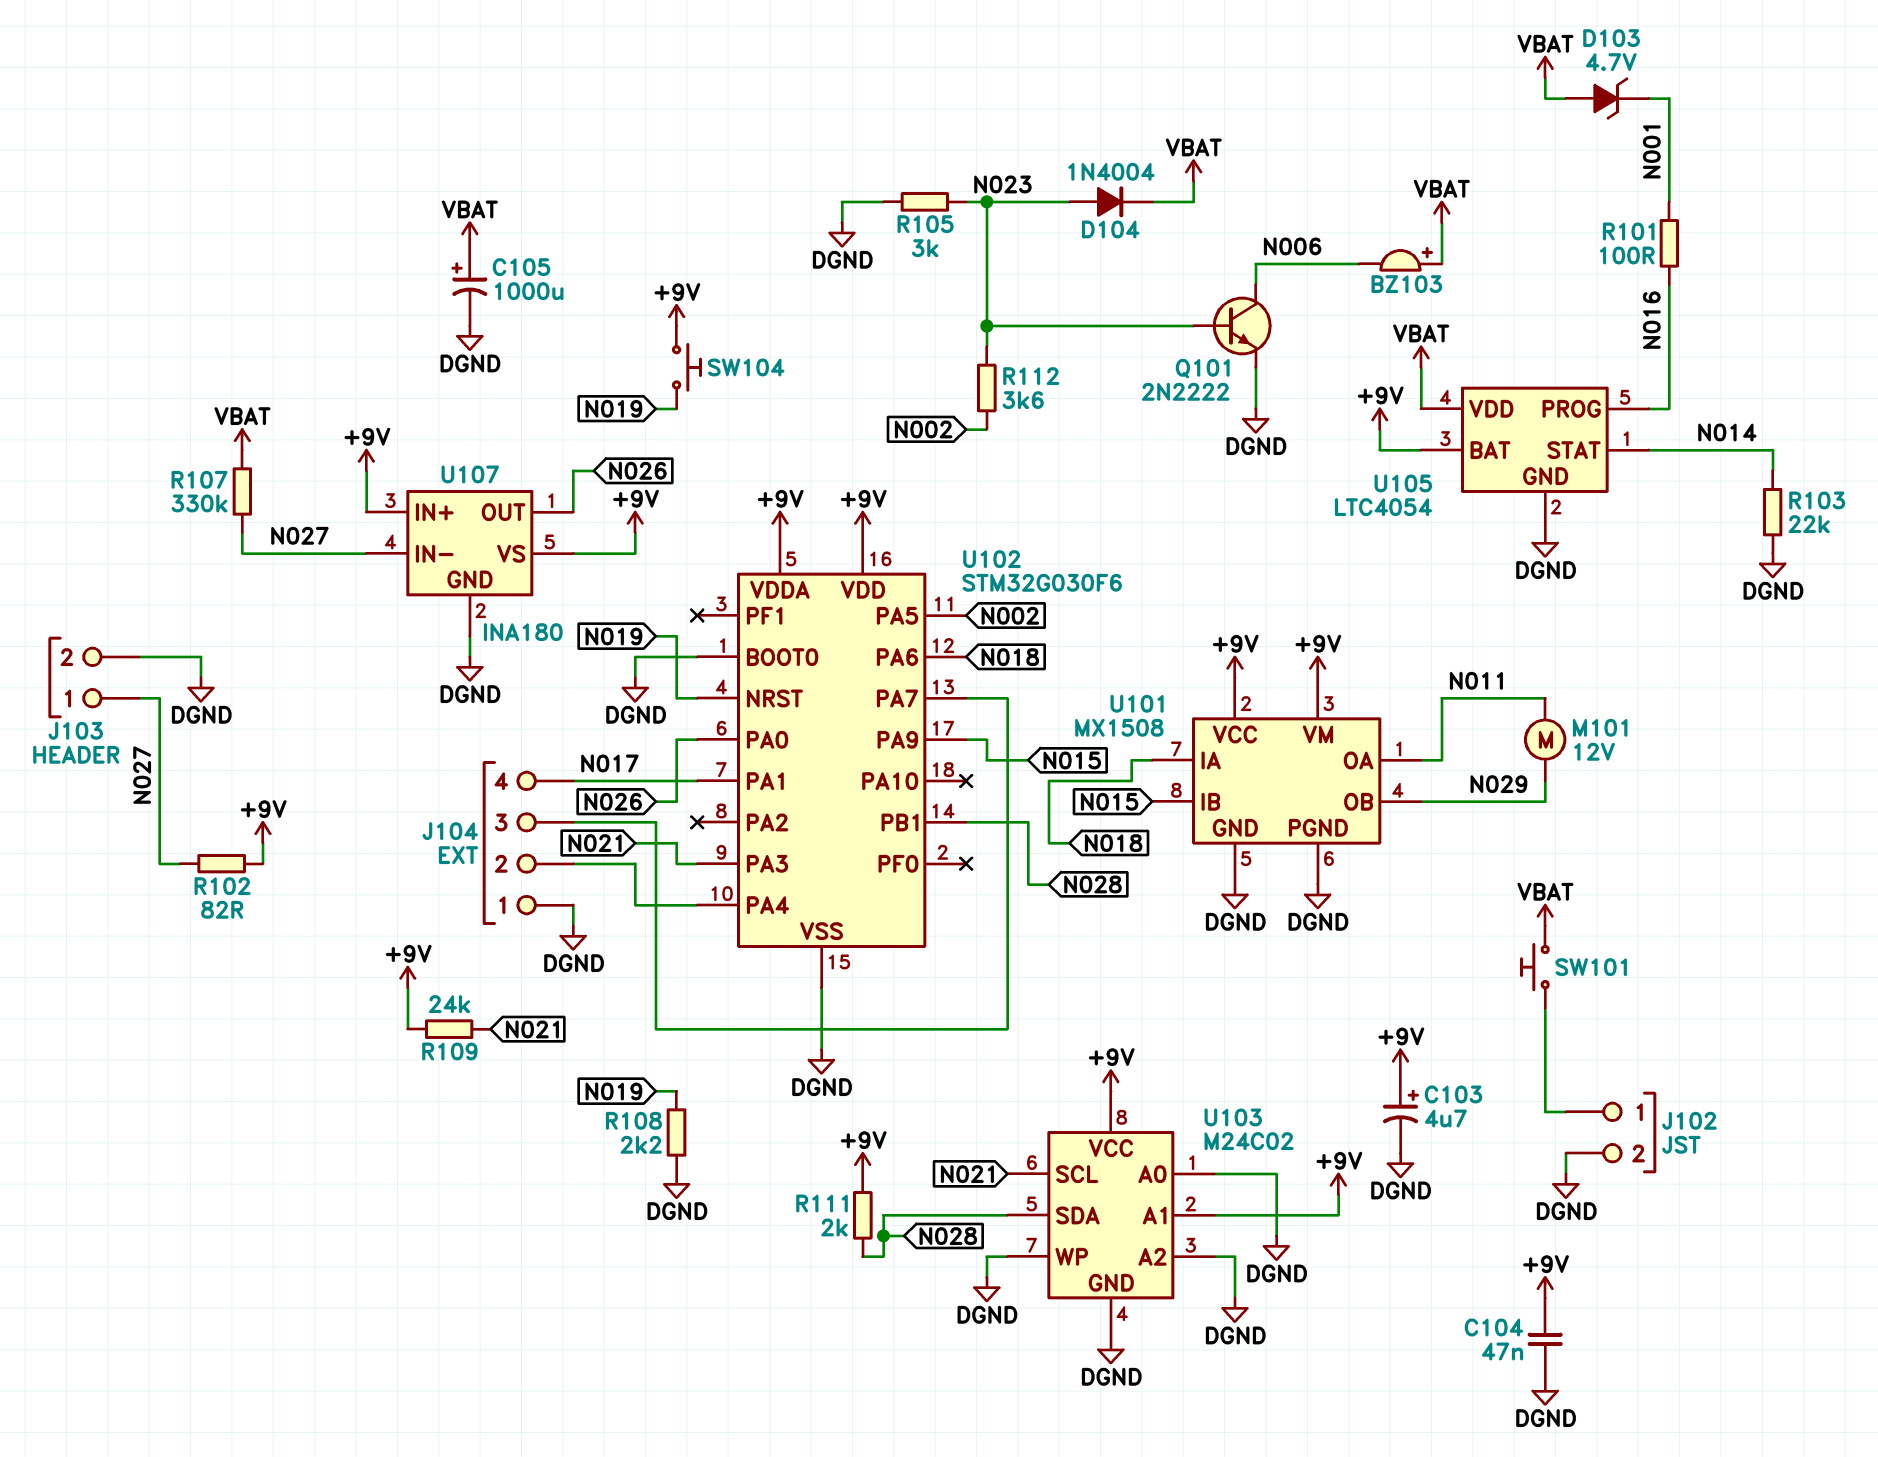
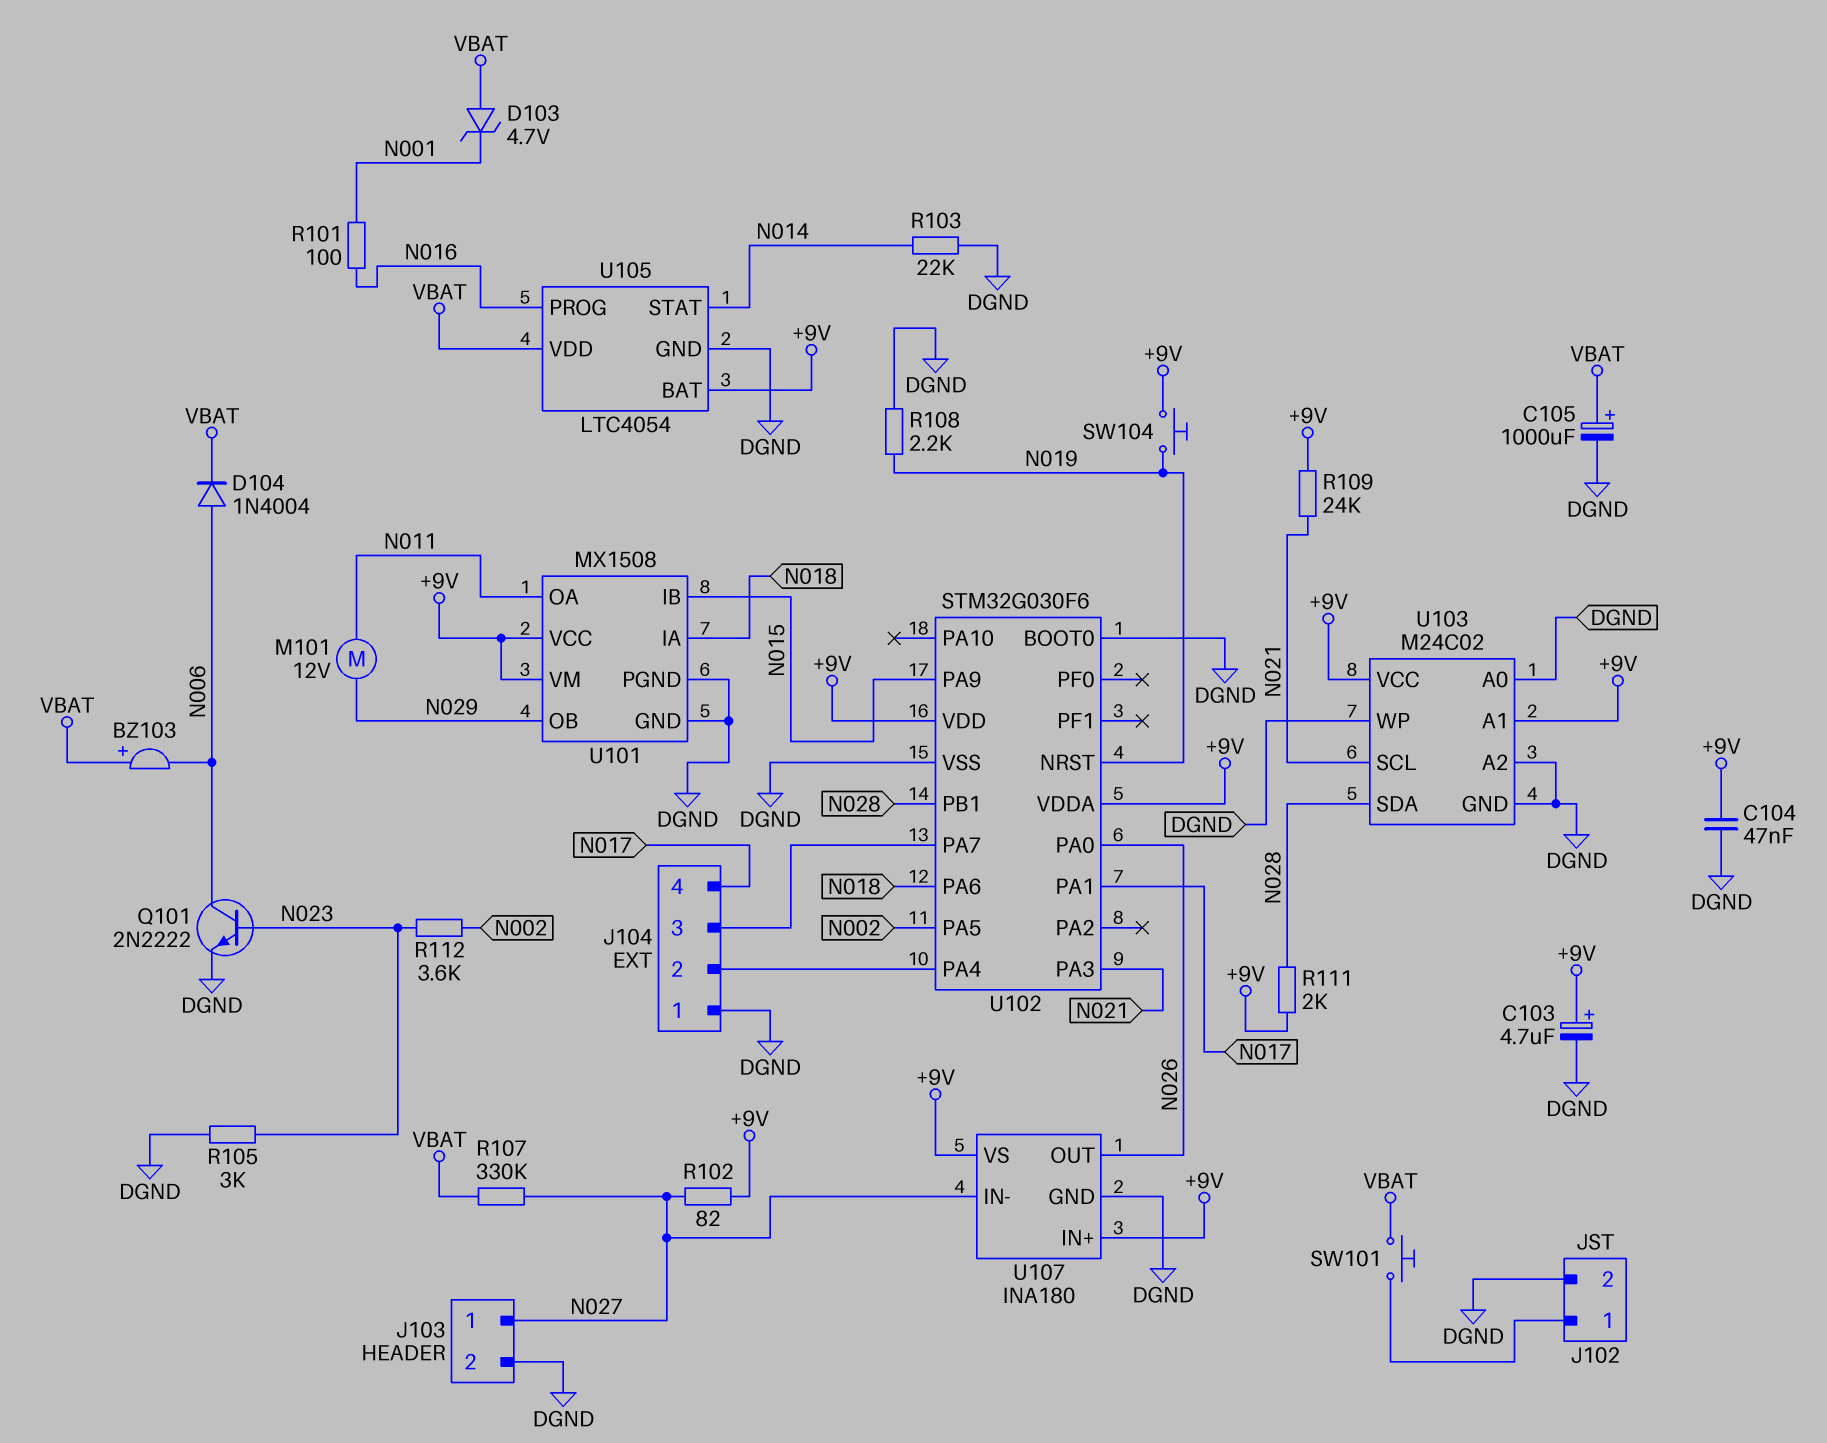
D104: diode 1N4004 (A N023, K VBAT) -> diode 1N4004 (A N006, K VBAT)

